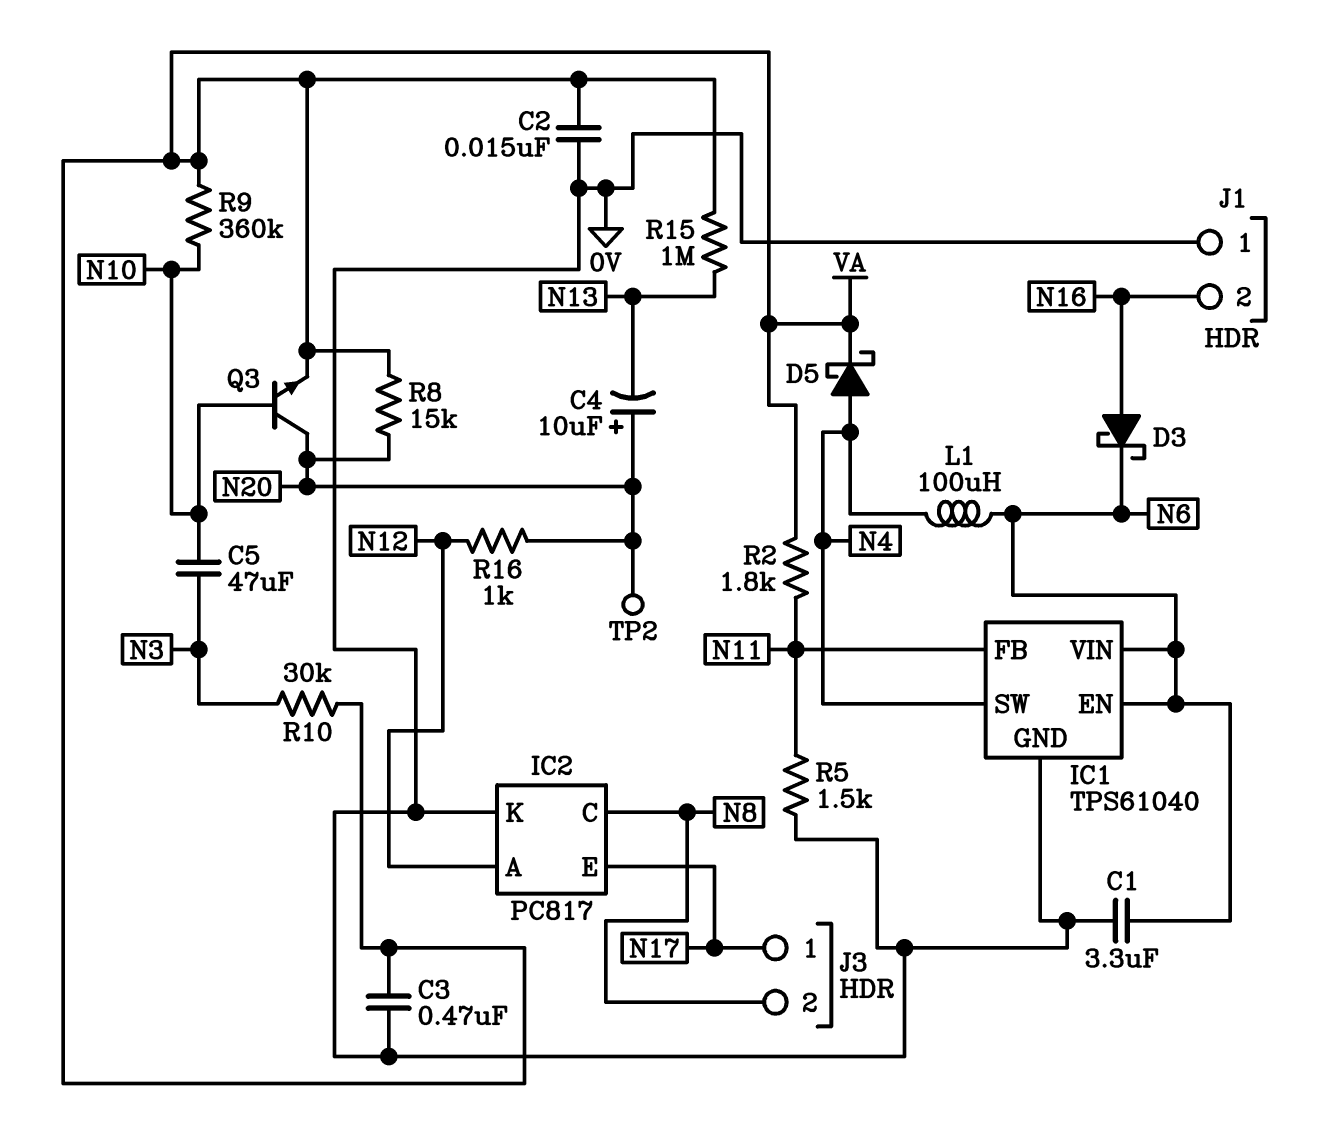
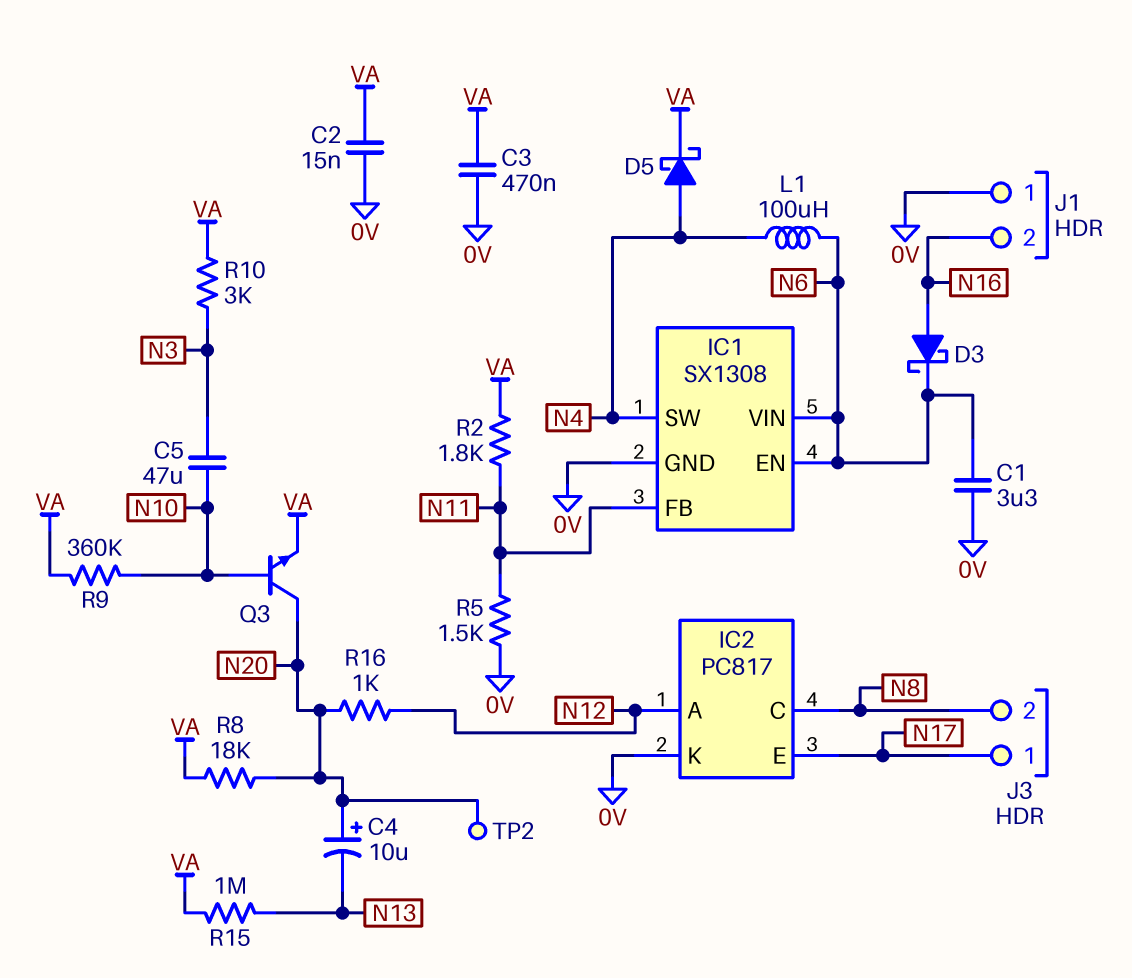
IC1: TPS61040 -> SX1308
R8: 15k (N20, VA) -> 18k (N20, VA)
R10: 30k (N3, VA) -> 3k (N3, VA)

